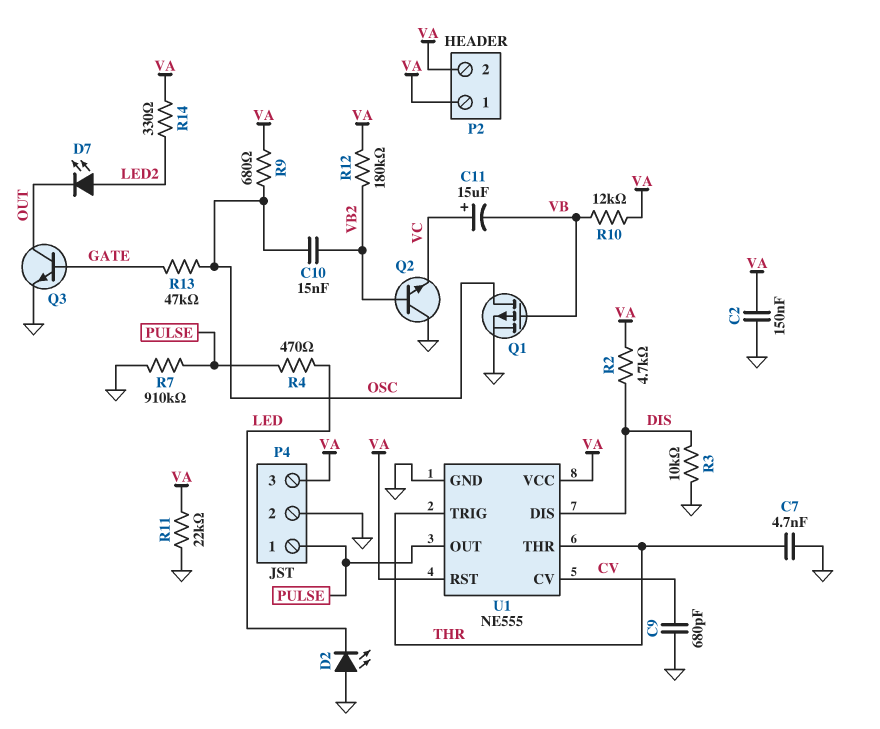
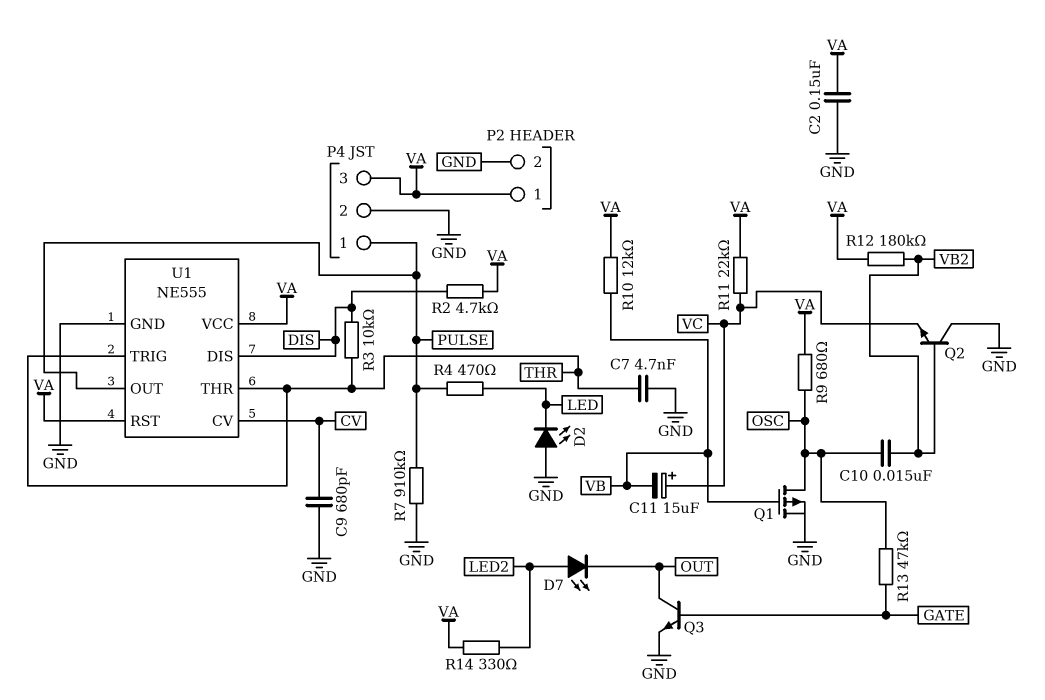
P2 pin 2: VA -> GND
R3: 10k (DIS, GND) -> 10k (DIS, THR)
R11: 22k (GND, VA) -> 22k (VA, VC)

